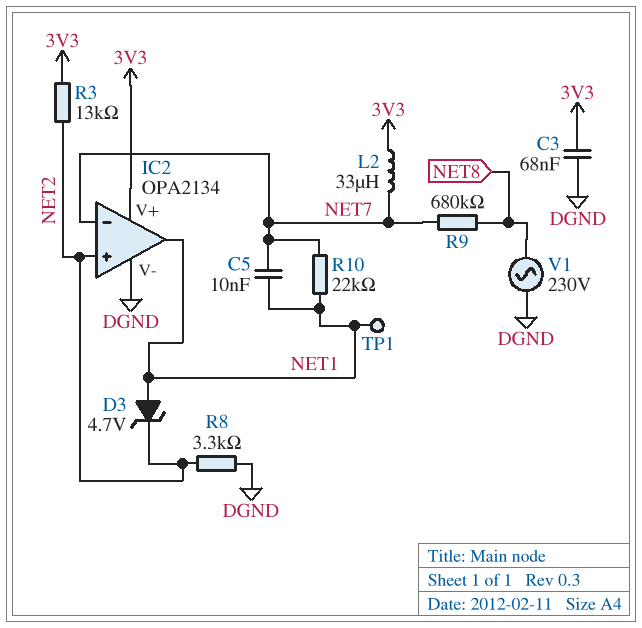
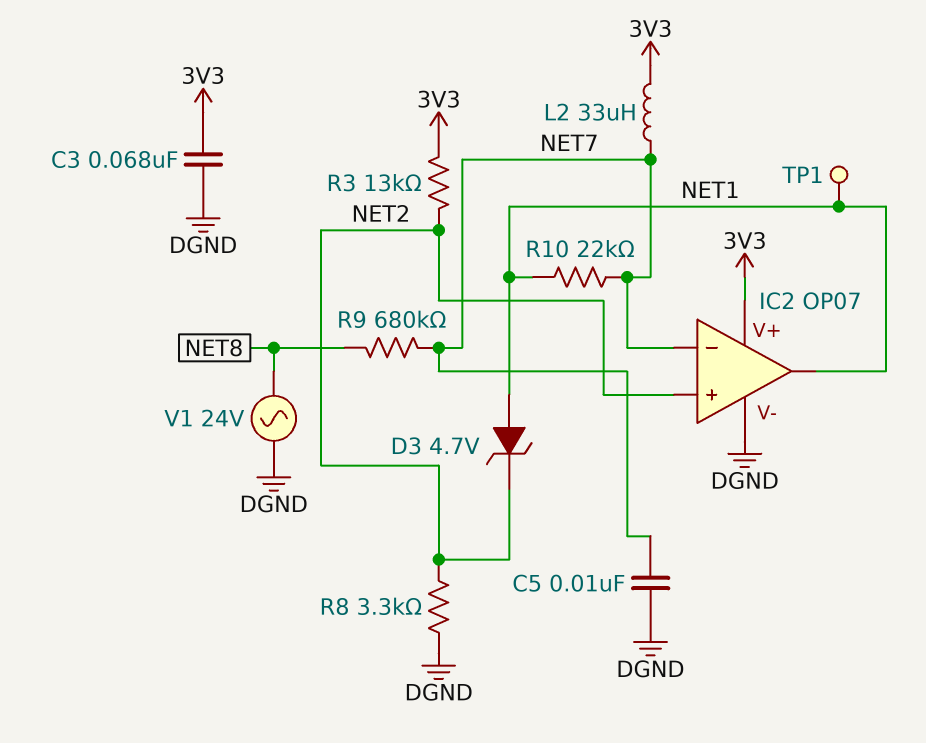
C5: 10nF (NET1, NET7) -> 10nF (DGND, NET7)
IC2: OPA2134 -> OP07
V1: AC 230V (DGND, NET8) -> AC 24V (DGND, NET8)

